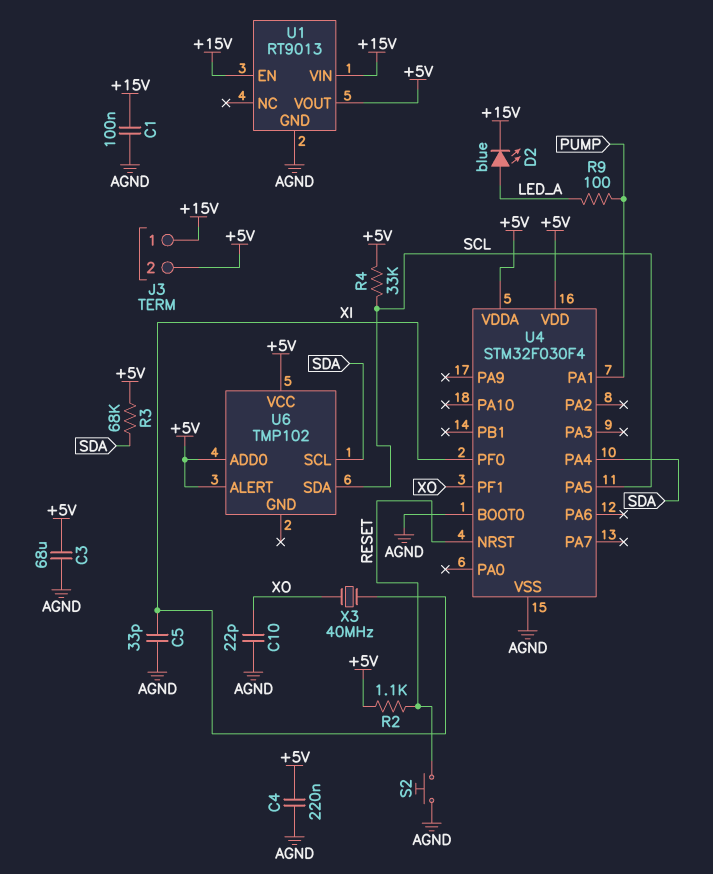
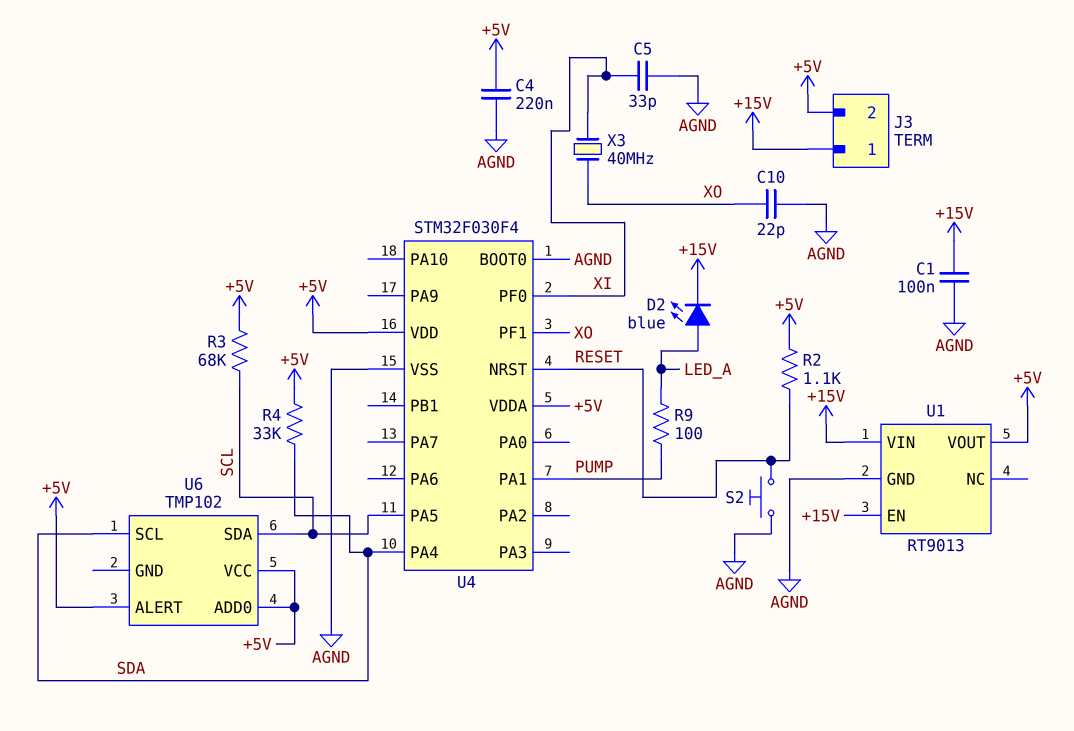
C3: 68uF (+5V, AGND) -> none
R3: 68k (+5V, SDA) -> 68k (+5V, SCL)
R4: 33k (+5V, SCL) -> 33k (+5V, SDA)

